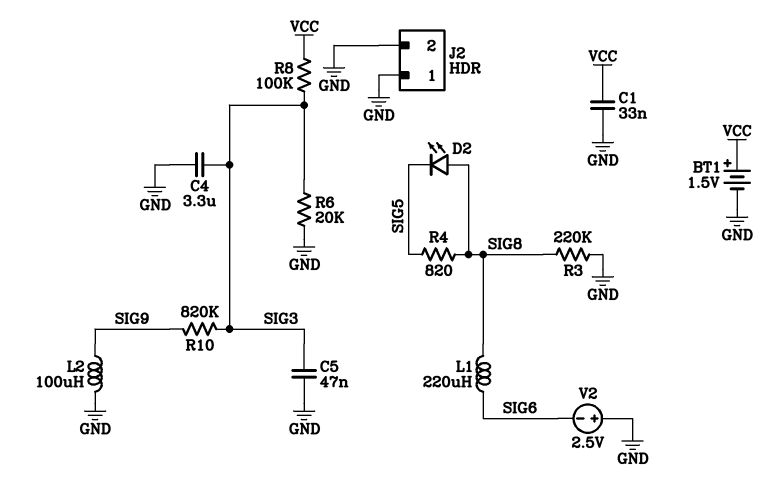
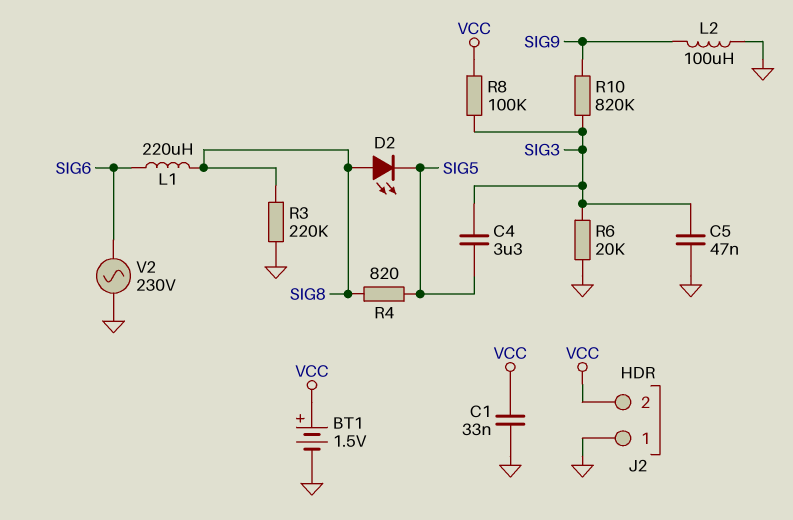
C4: 3.3uF (GND, SIG3) -> 3.3uF (SIG3, SIG5)
J2 pin 2: GND -> VCC
V2: 2.5V (plus GND, minus SIG6) -> AC 230V (GND, SIG6)

